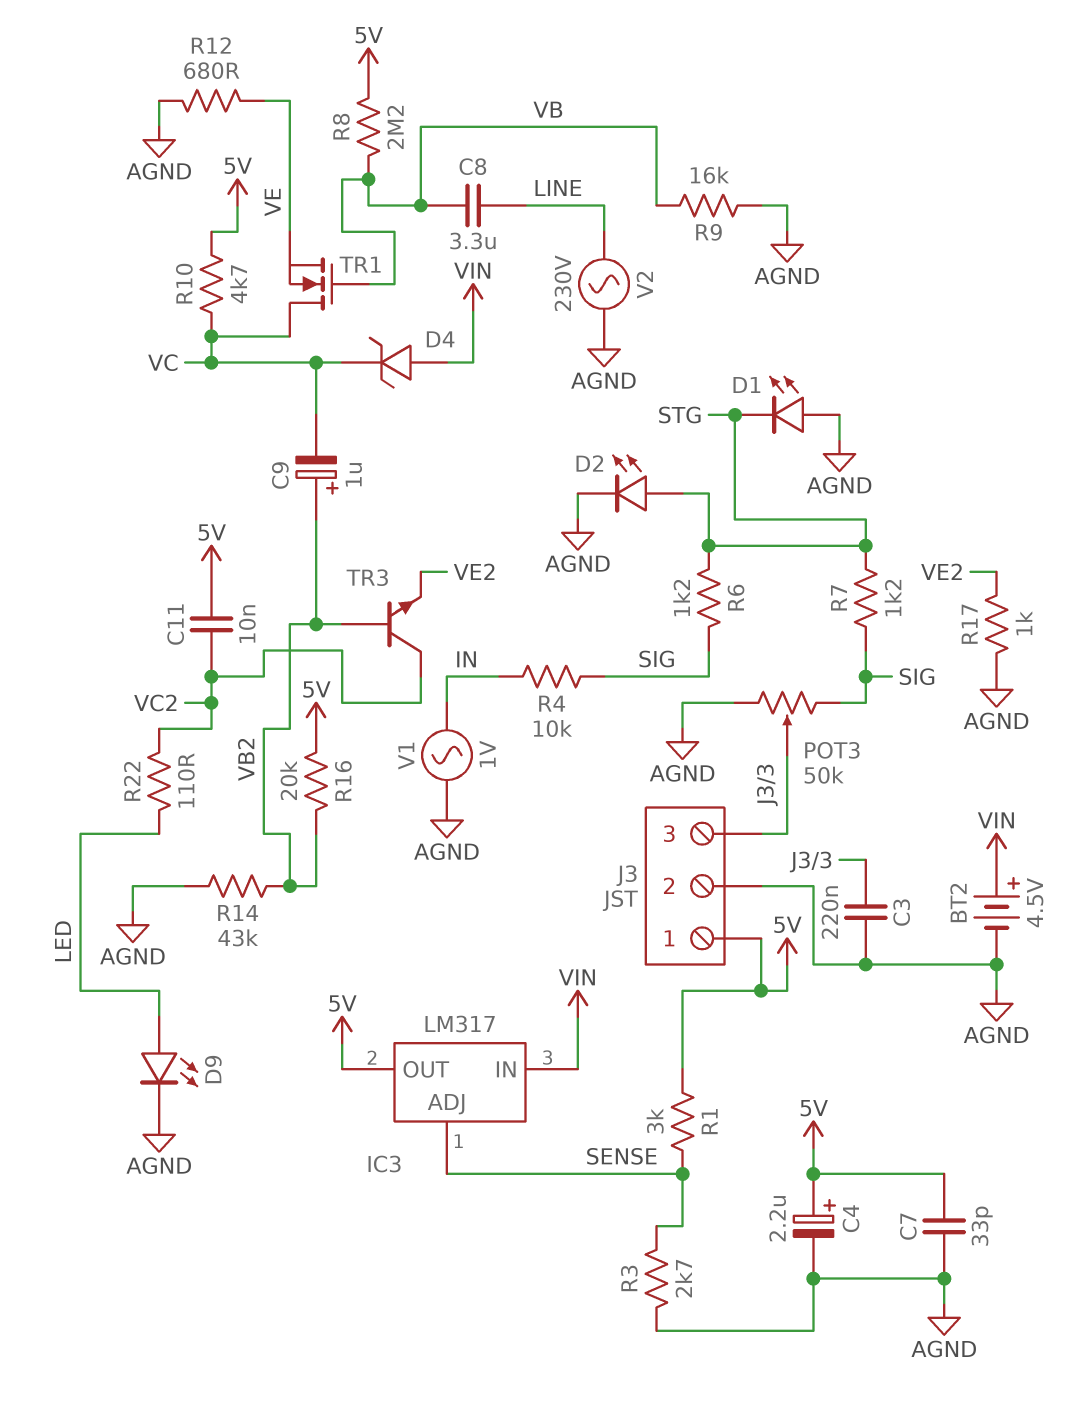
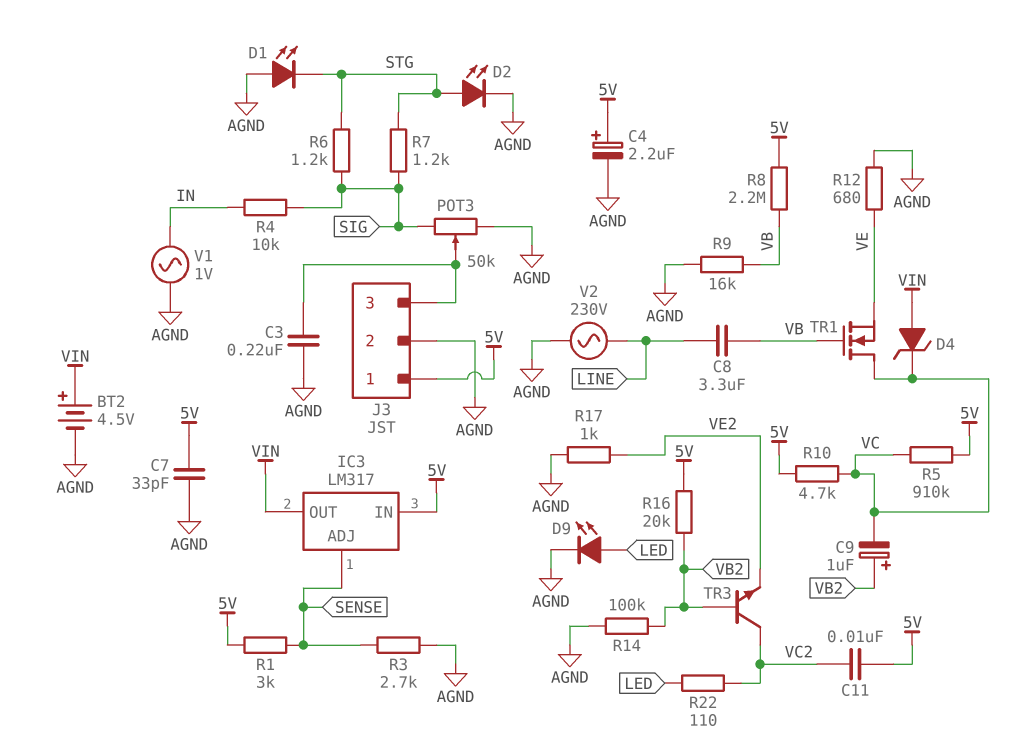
IC3 pin IN: VIN -> 5V
IC3 pin OUT: 5V -> VIN
R5: none -> 910k (5V, VC)
R14: 43k (AGND, VB2) -> 100k (AGND, VB2)

